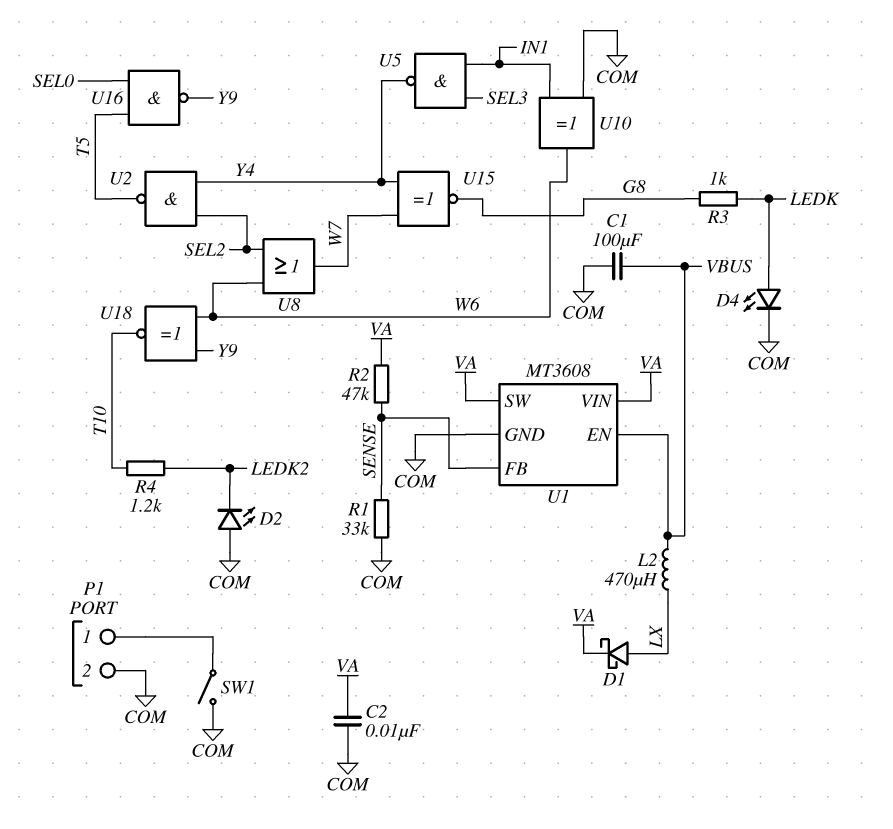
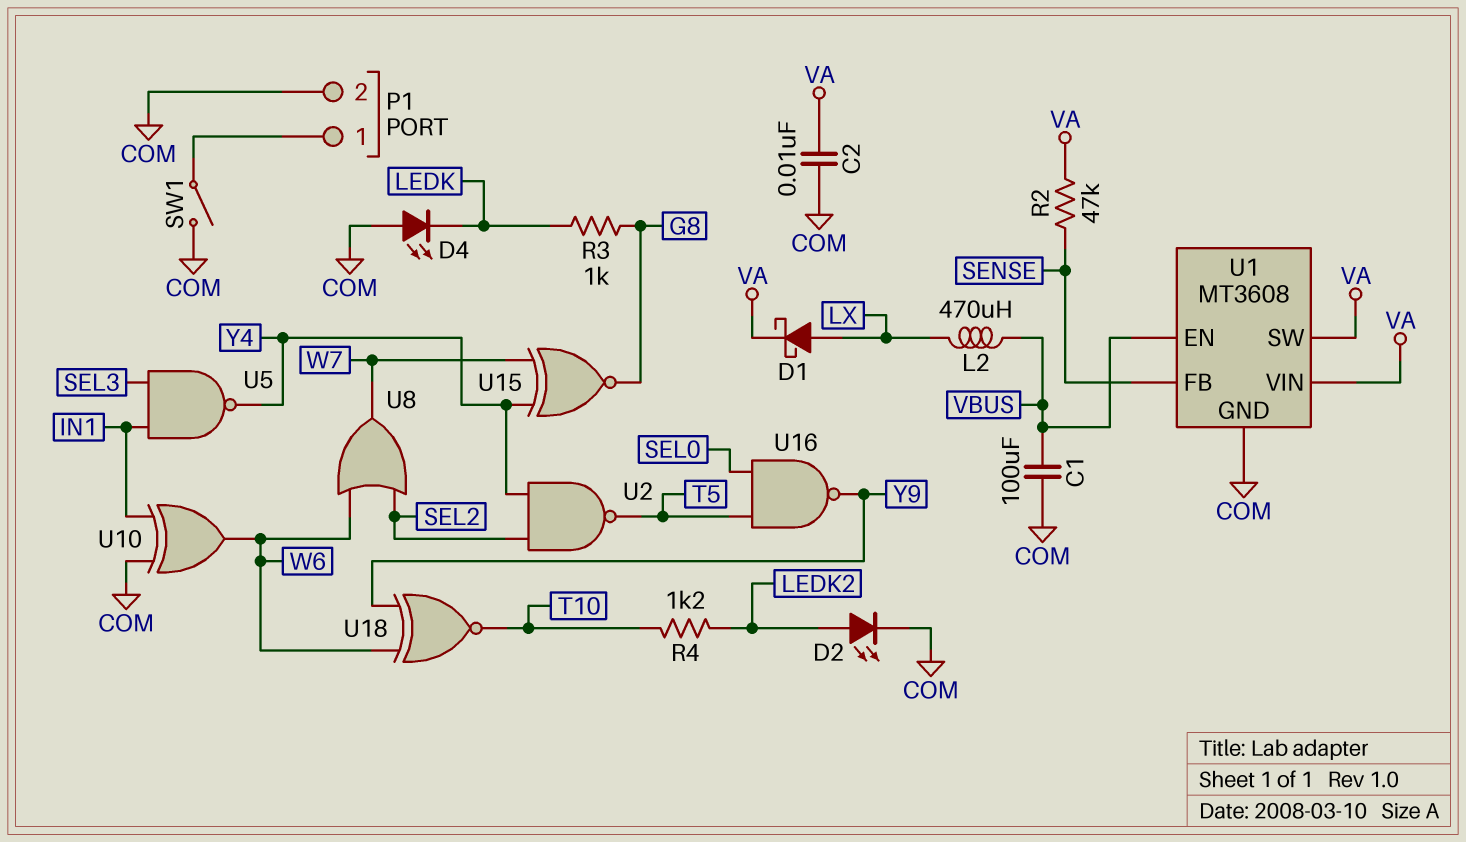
D2: LED (A COM, K LEDK2) -> LED (A LEDK2, K COM)
D4: LED (A LEDK, K COM) -> LED (A COM, K LEDK)
R1: 33k (COM, SENSE) -> none

